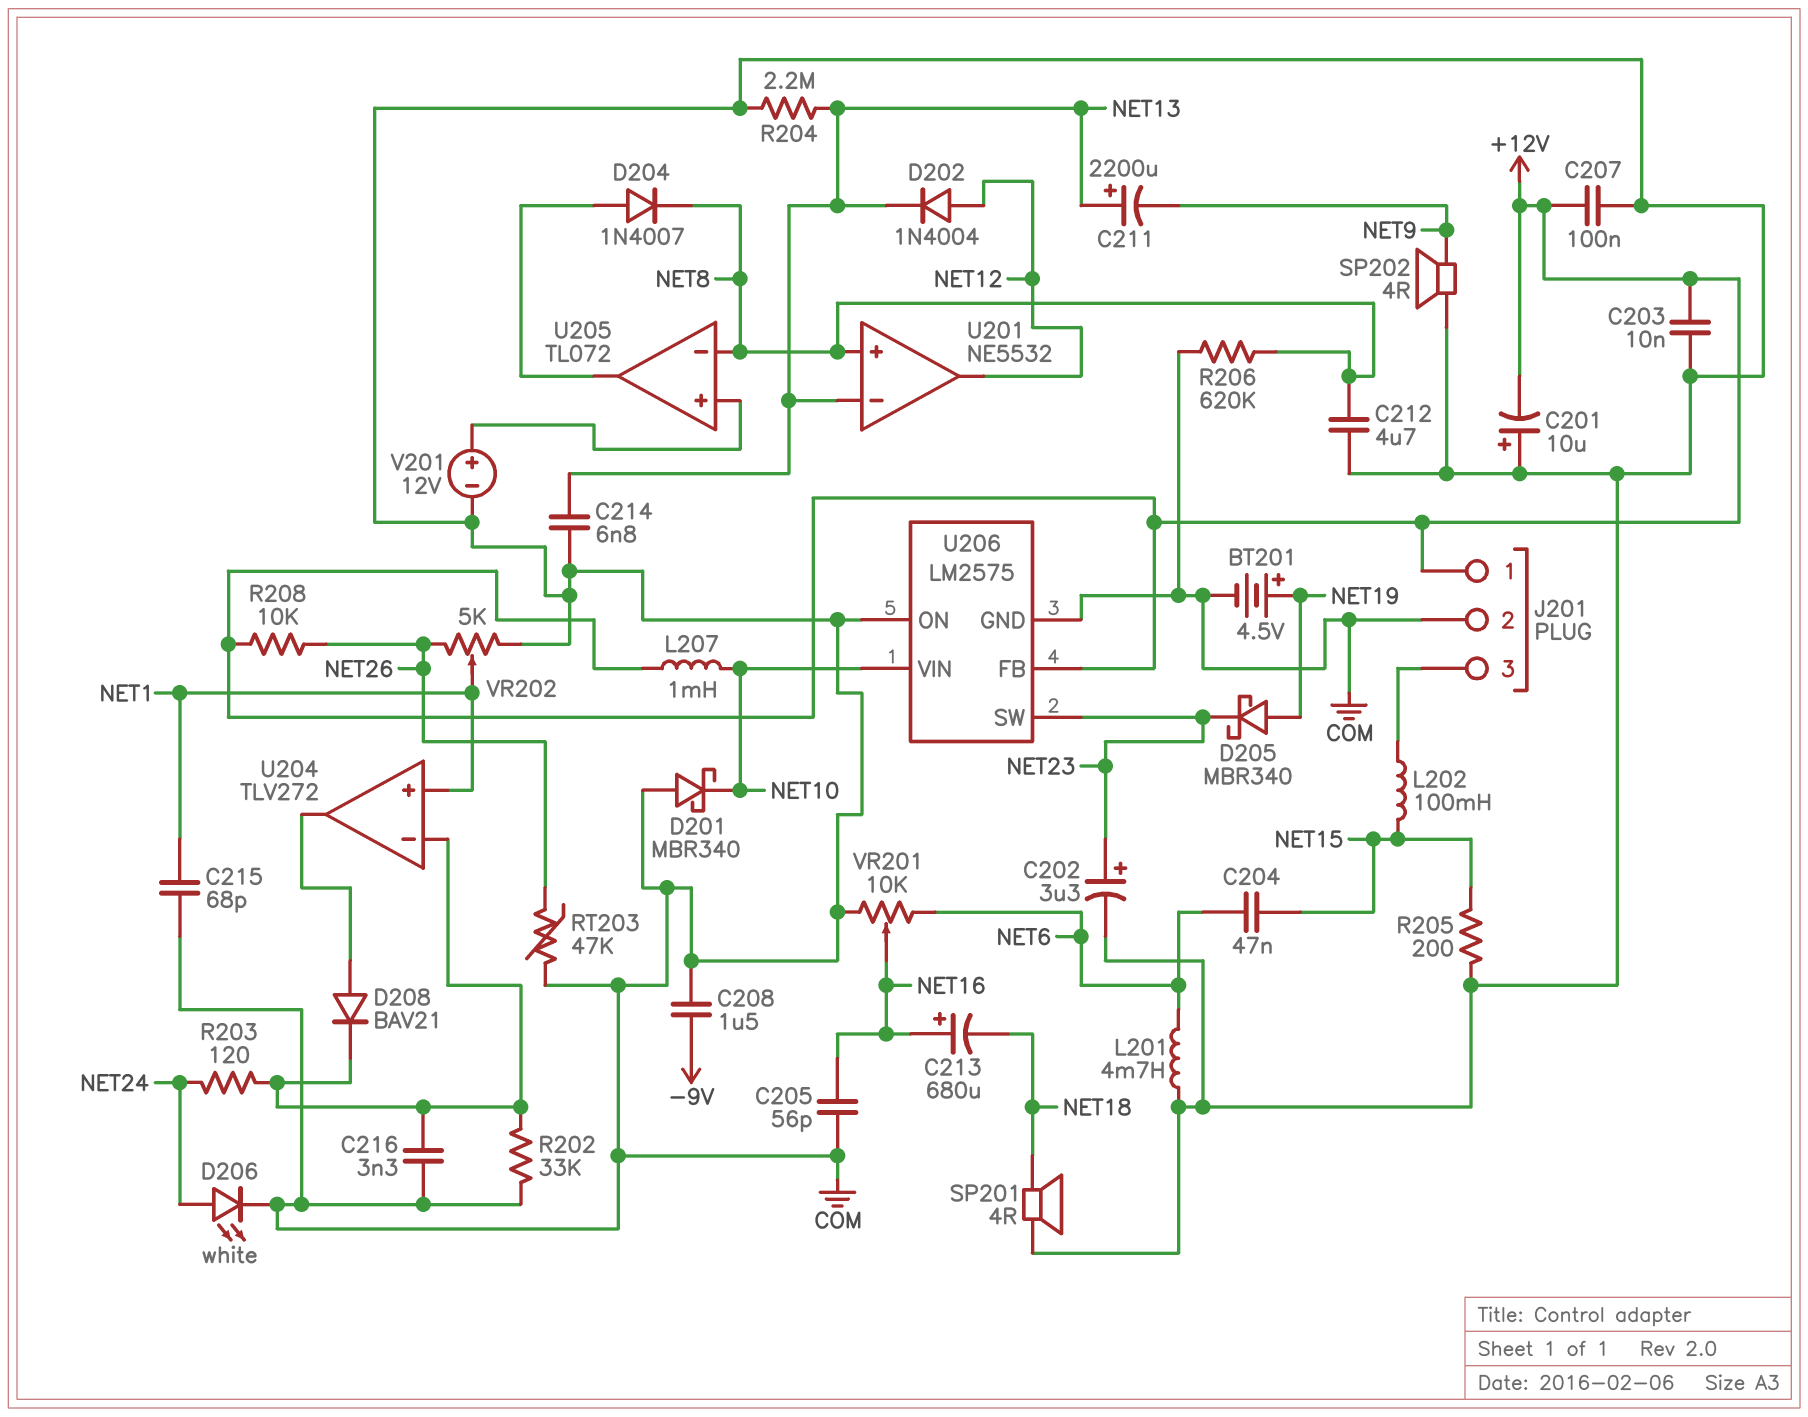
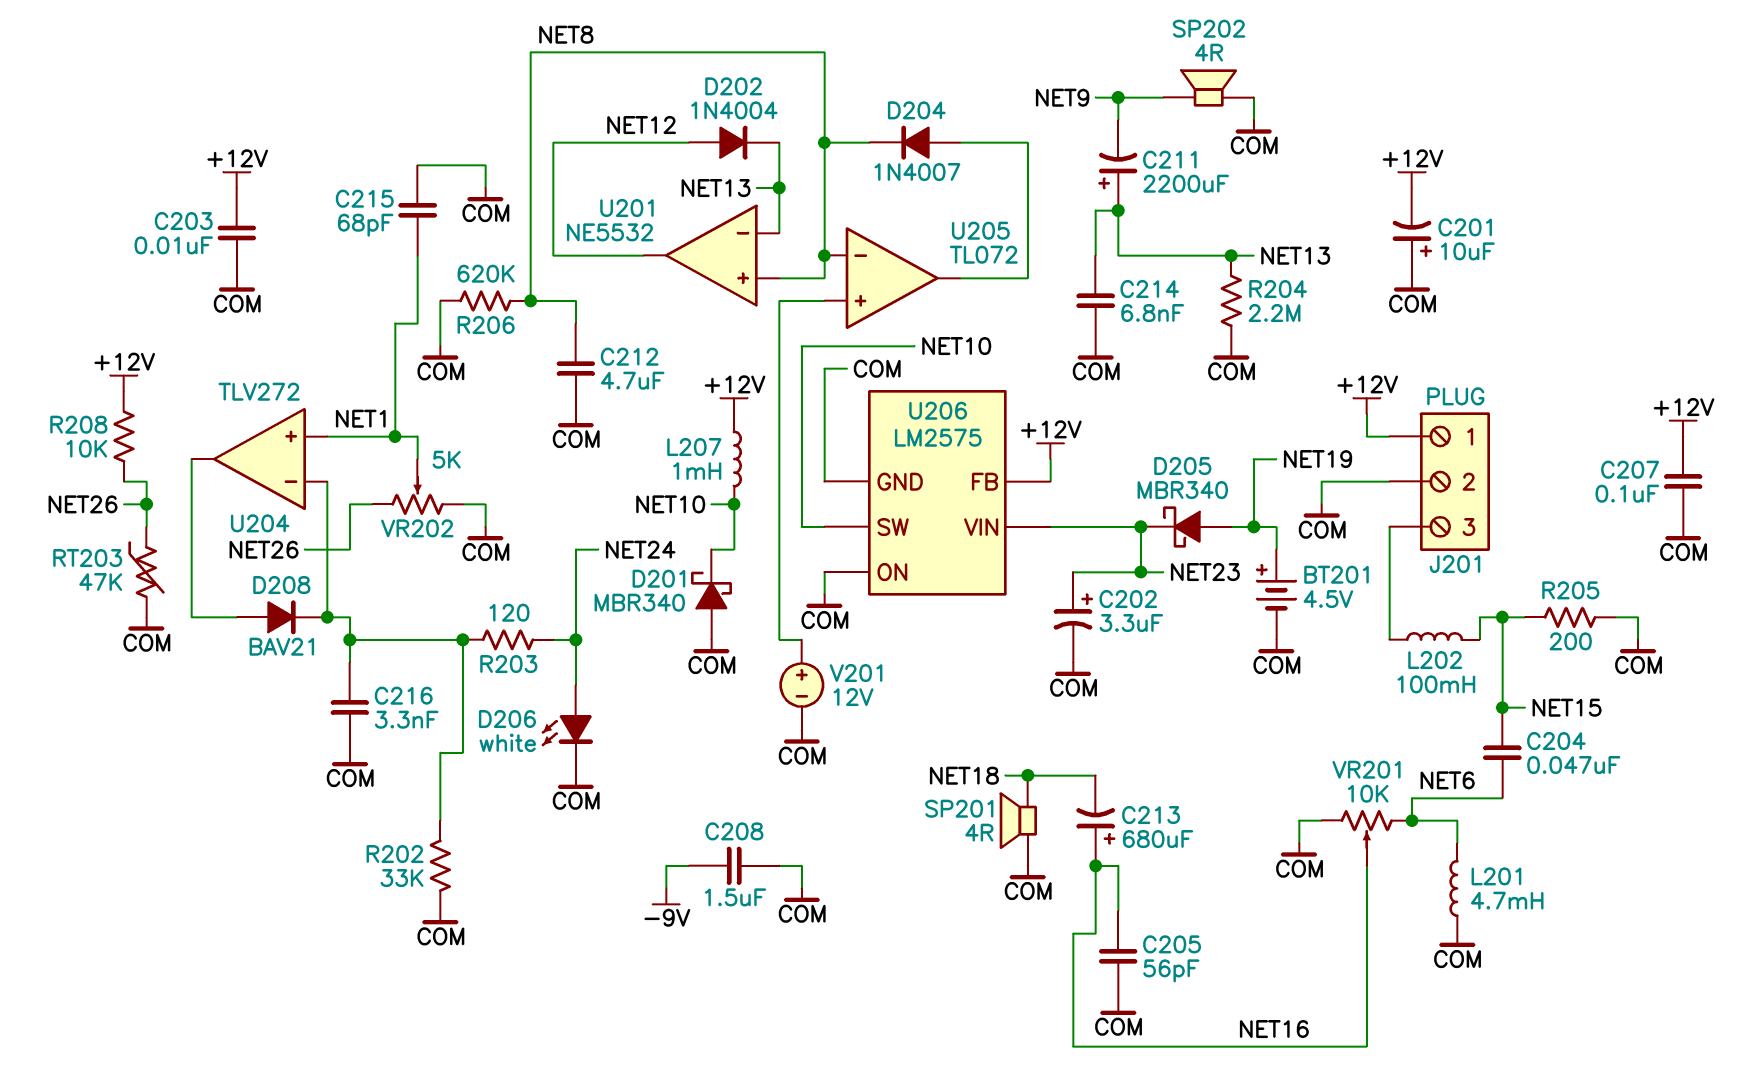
U206 pin SW: NET23 -> NET10
U206 pin VIN: NET10 -> NET23

